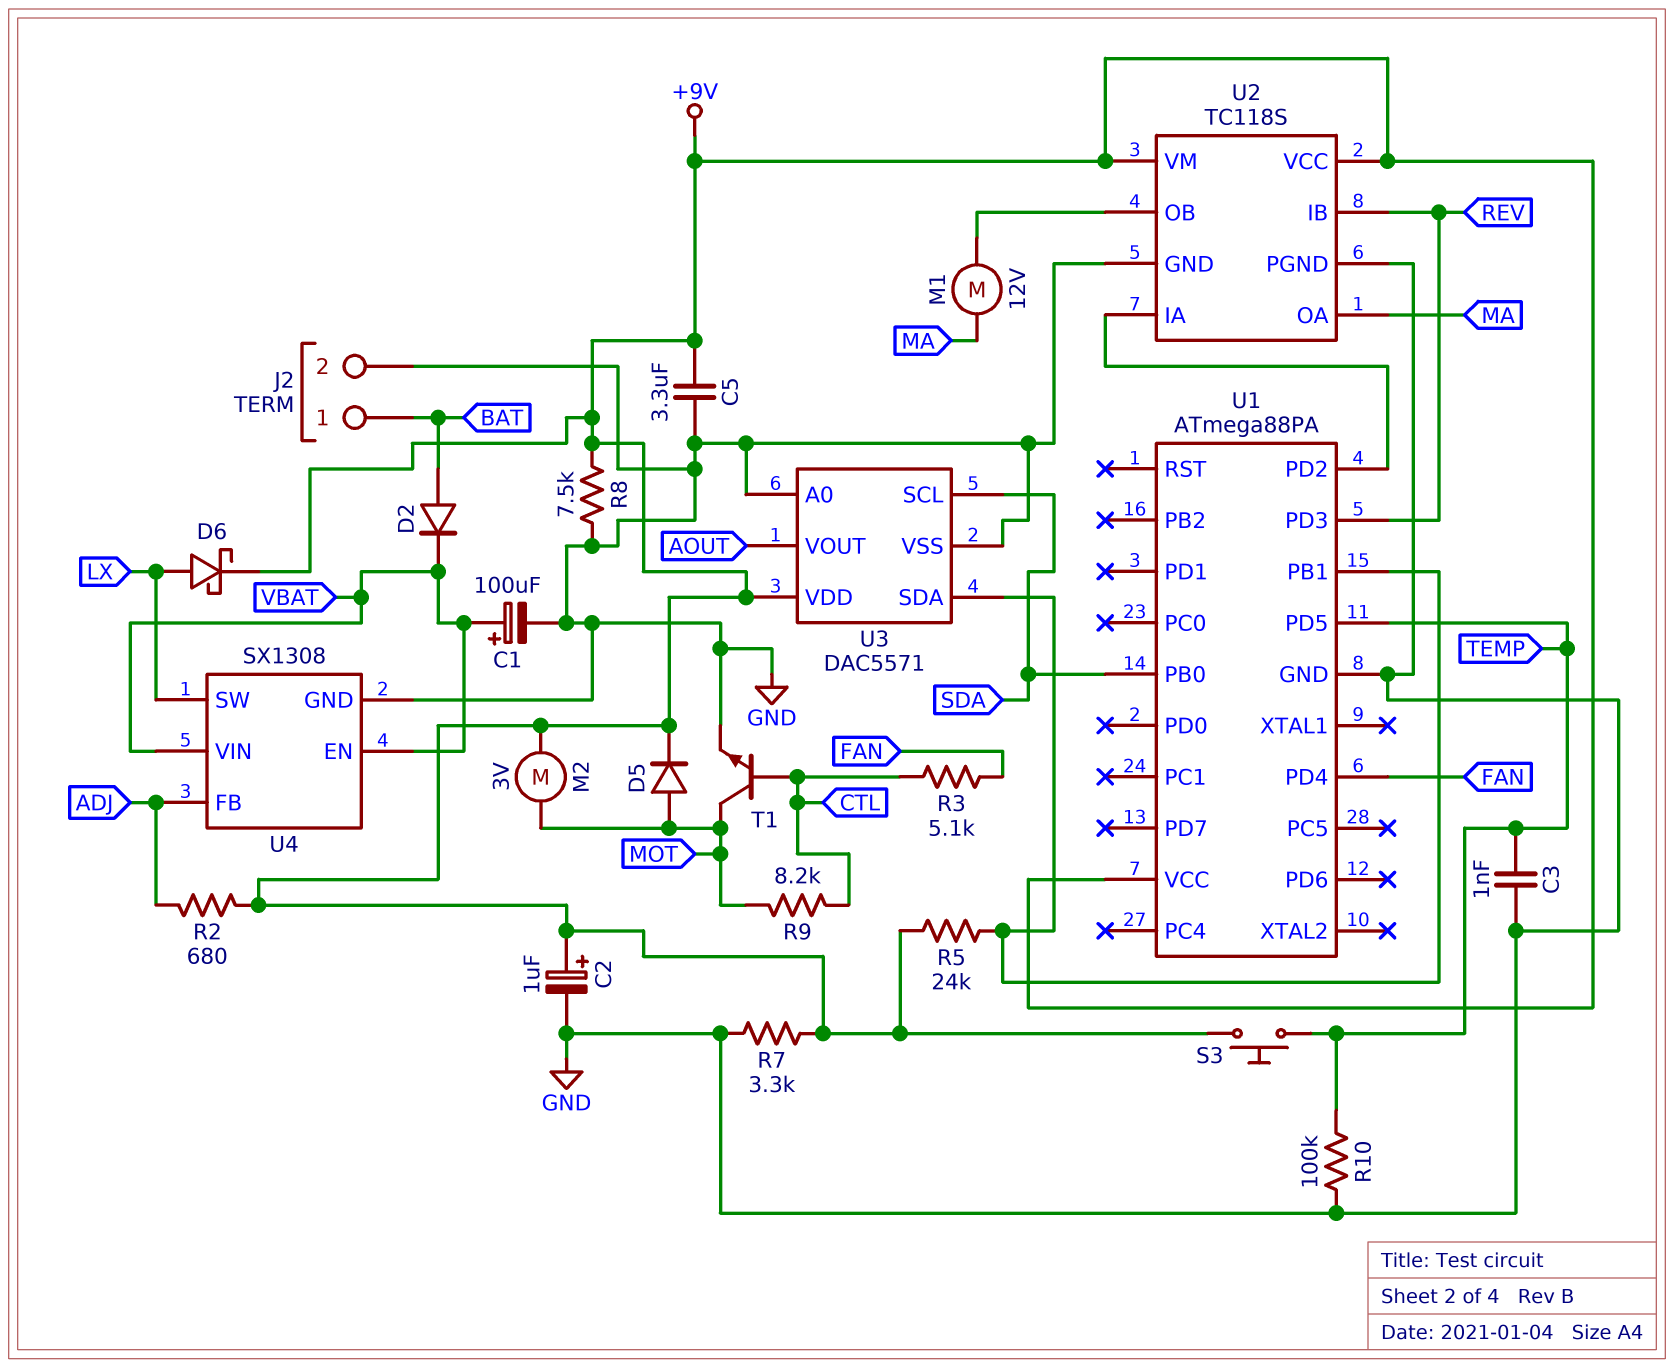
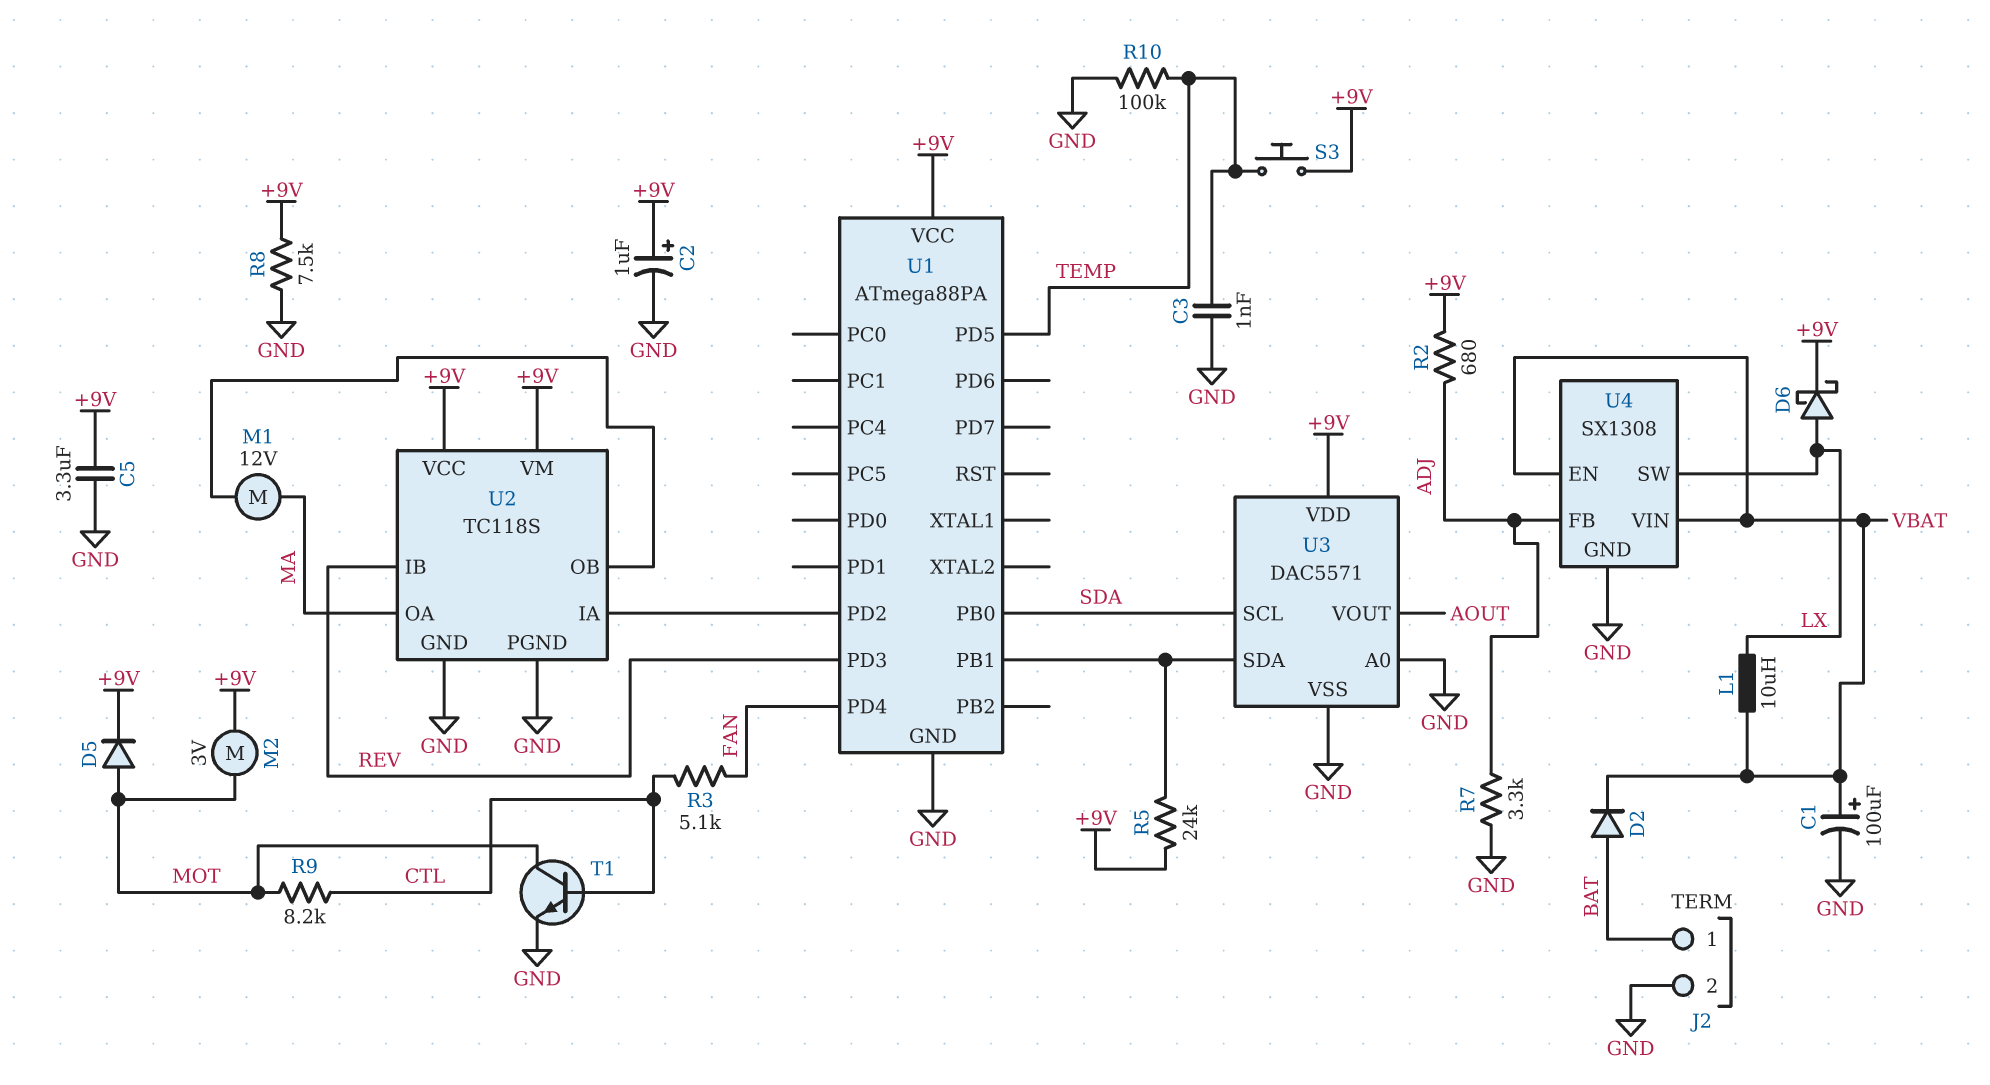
L1: none -> 10uH (LX, VBAT)
R7: 3.3k (+9V, GND) -> 3.3k (ADJ, GND)

